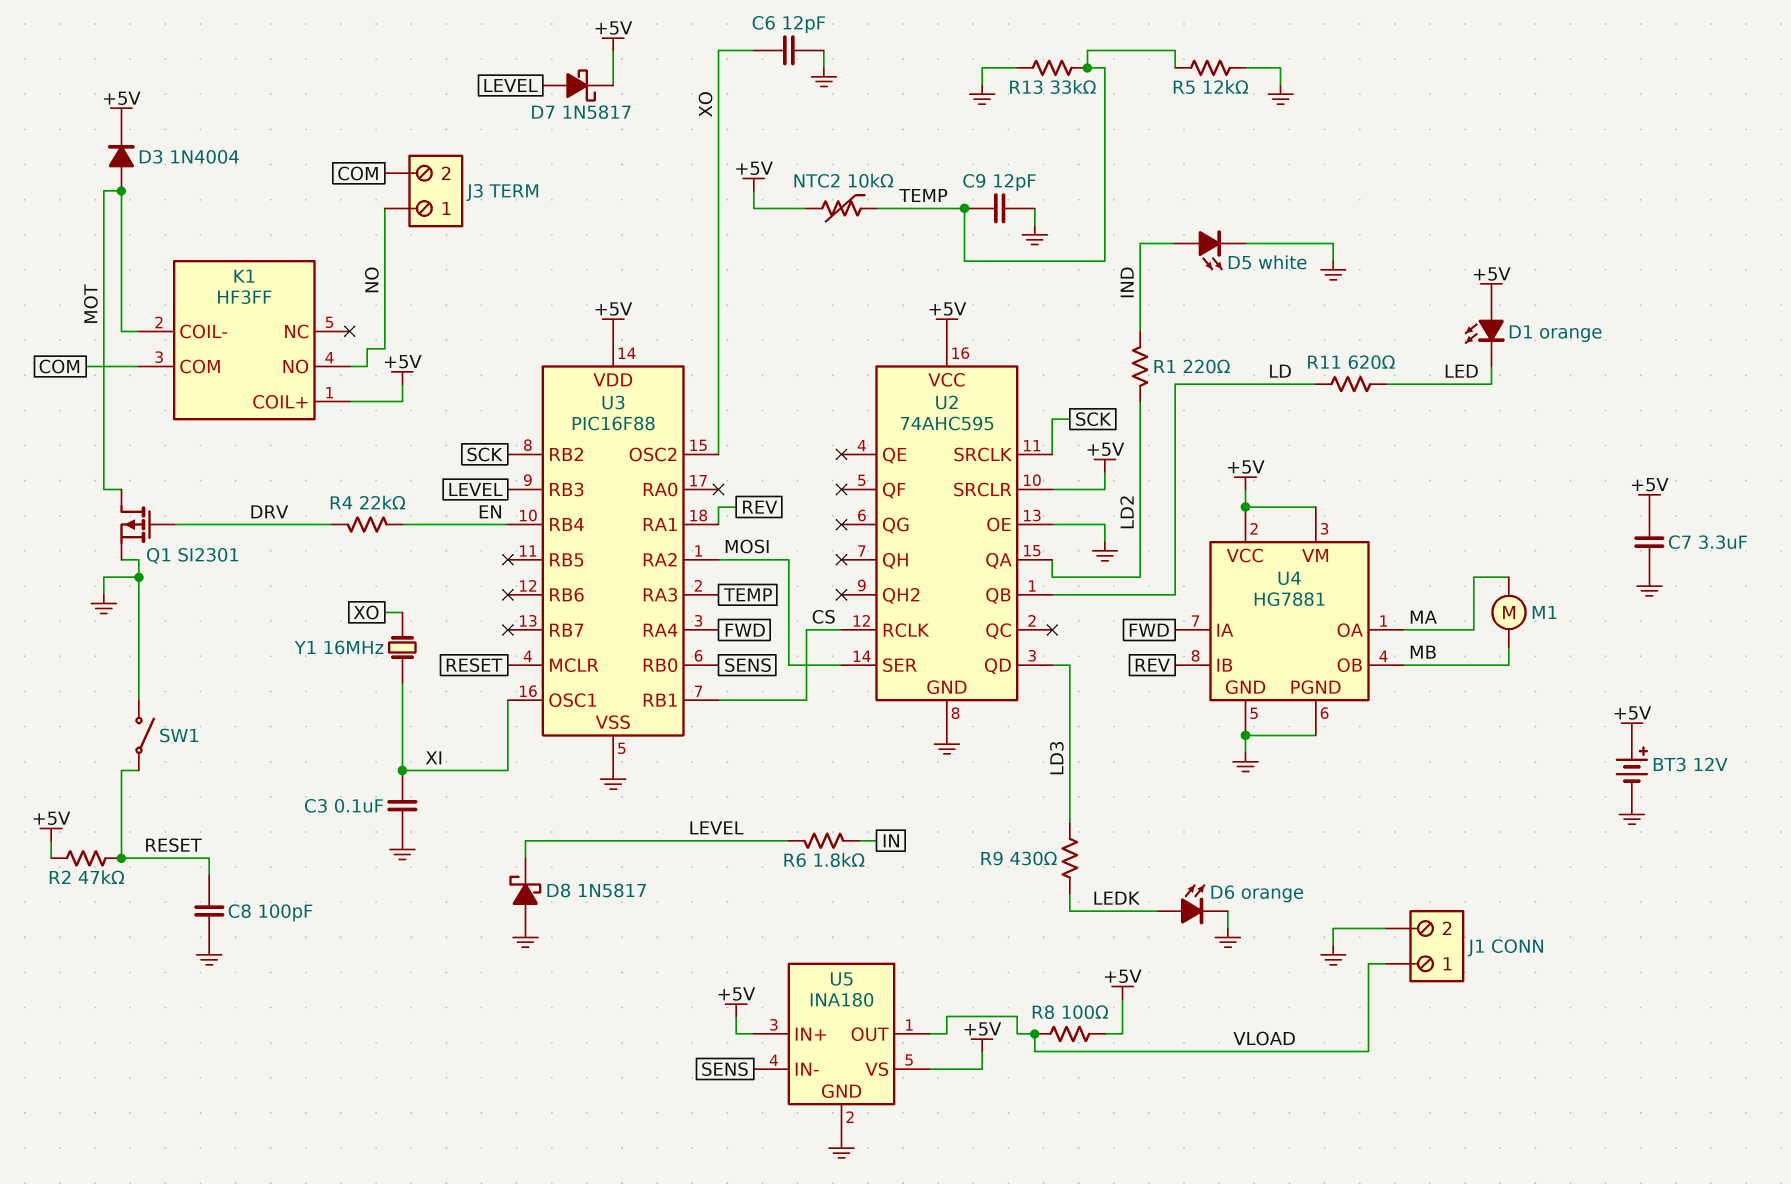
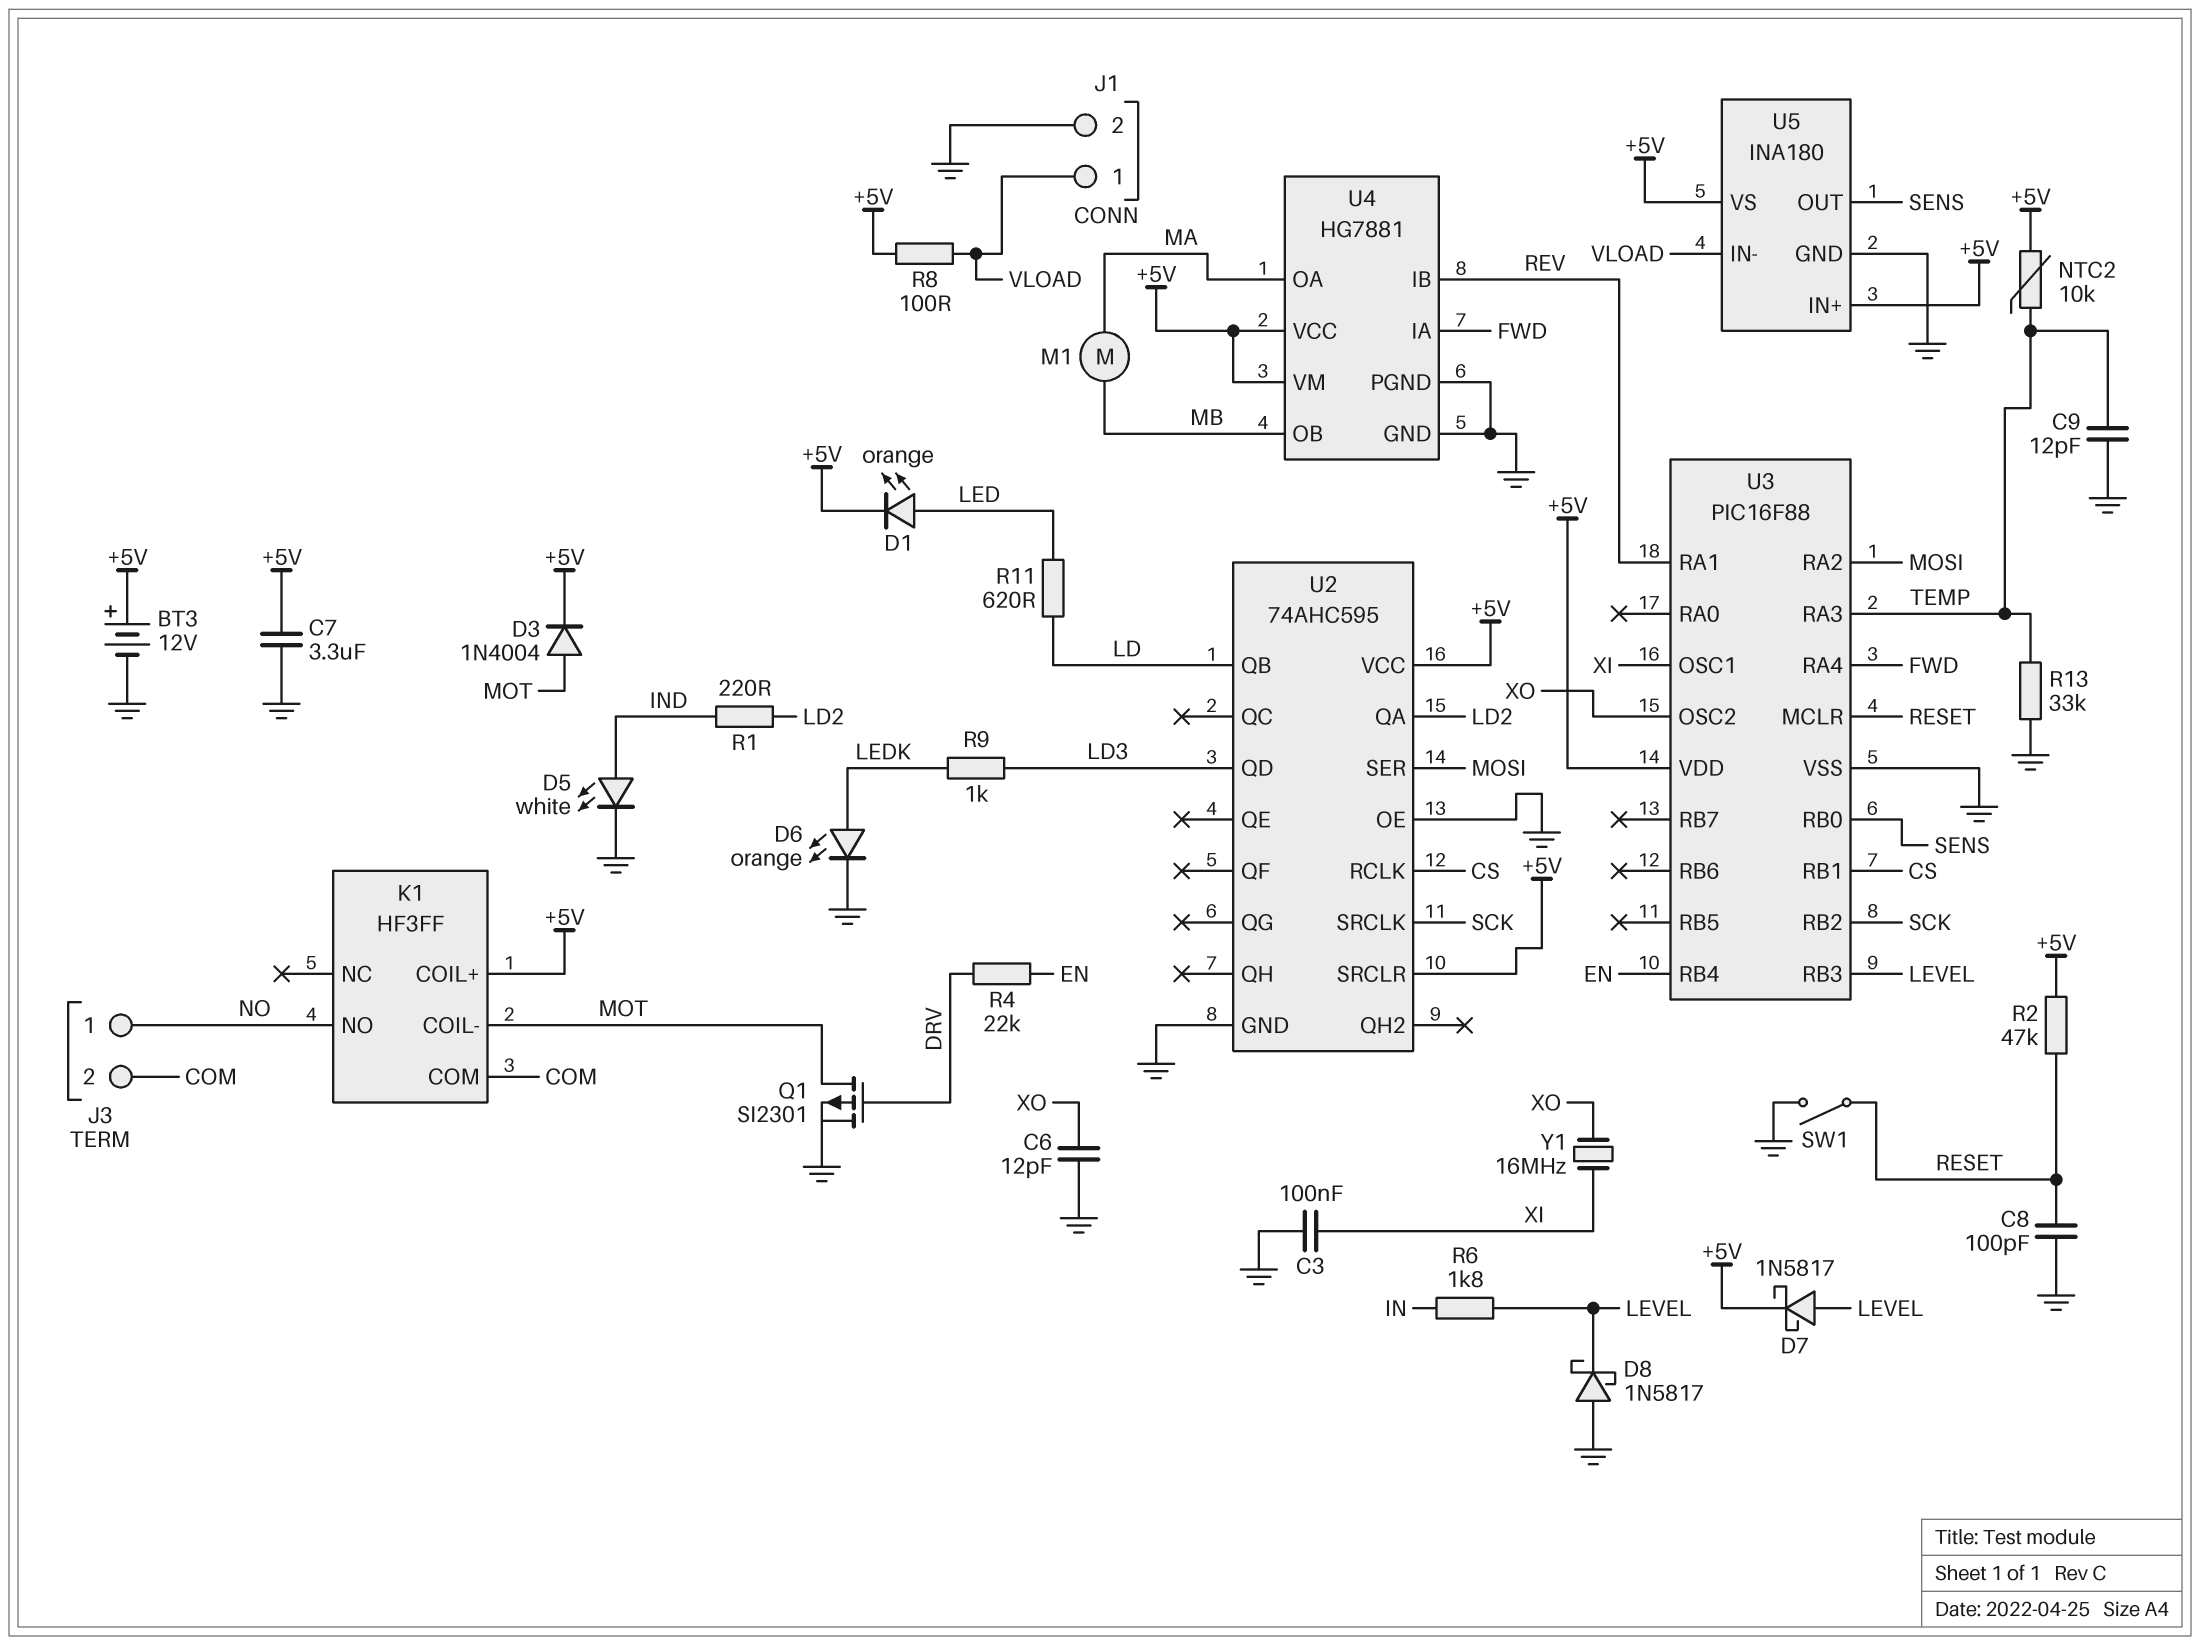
D1: LED orange (A +5V, K LED) -> LED orange (A LED, K +5V)
R5: 12k (GND, TEMP) -> none
R9: 430 (LD3, LEDK) -> 1k (LD3, LEDK)
U5 pin IN-: SENS -> VLOAD
U5 pin OUT: VLOAD -> SENS

